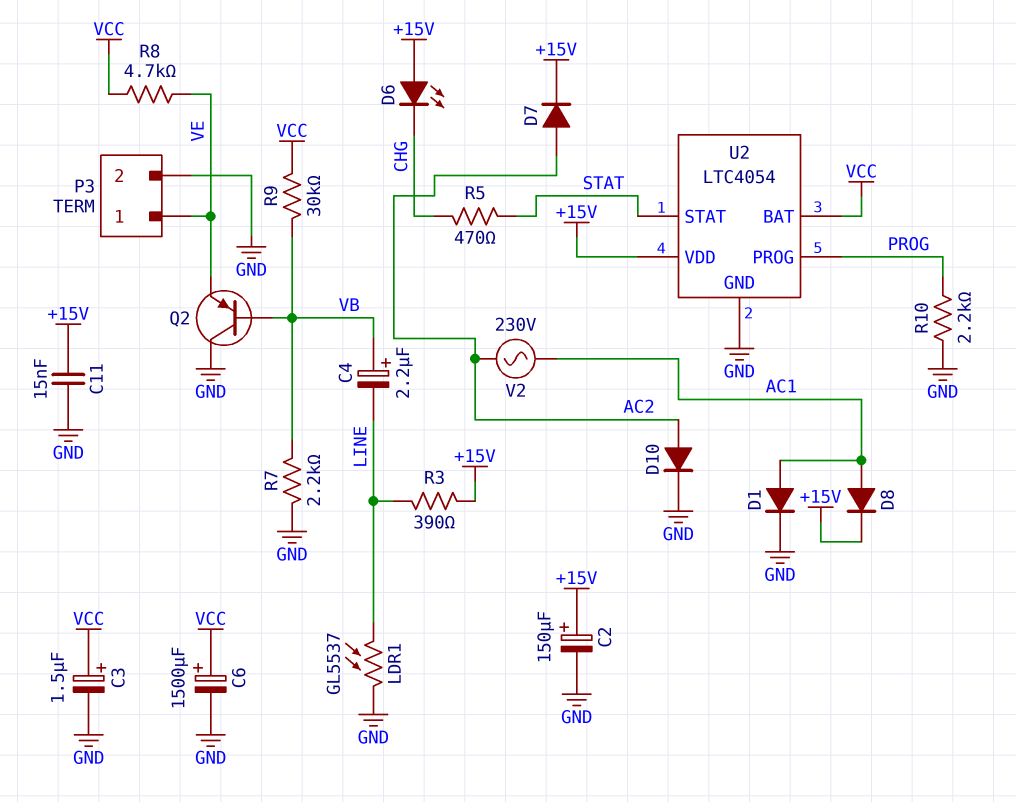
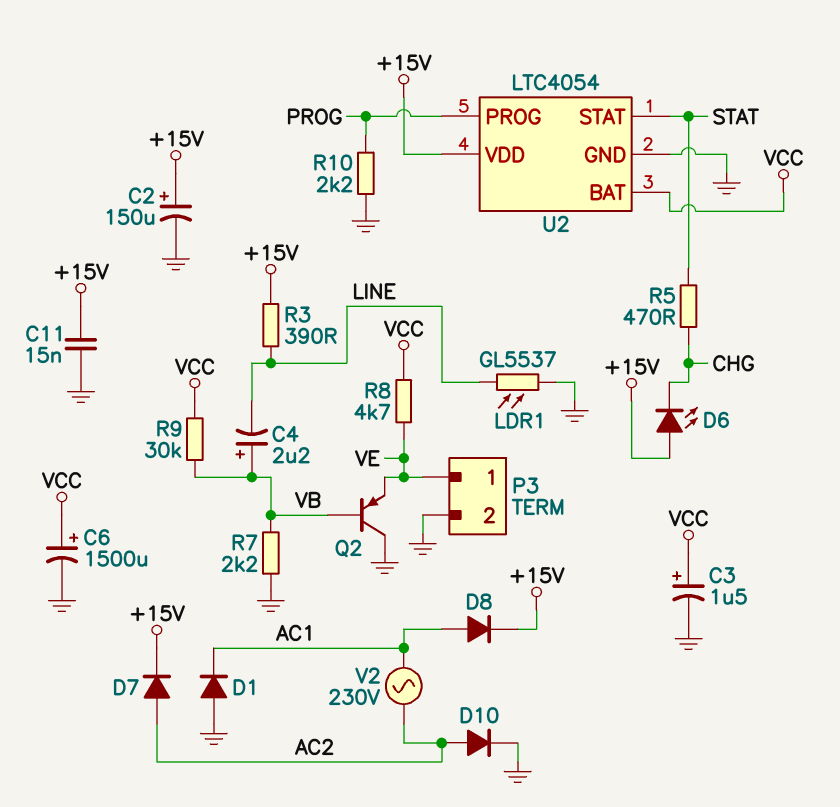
D1: diode (A AC1, K GND) -> diode (A GND, K AC1)

